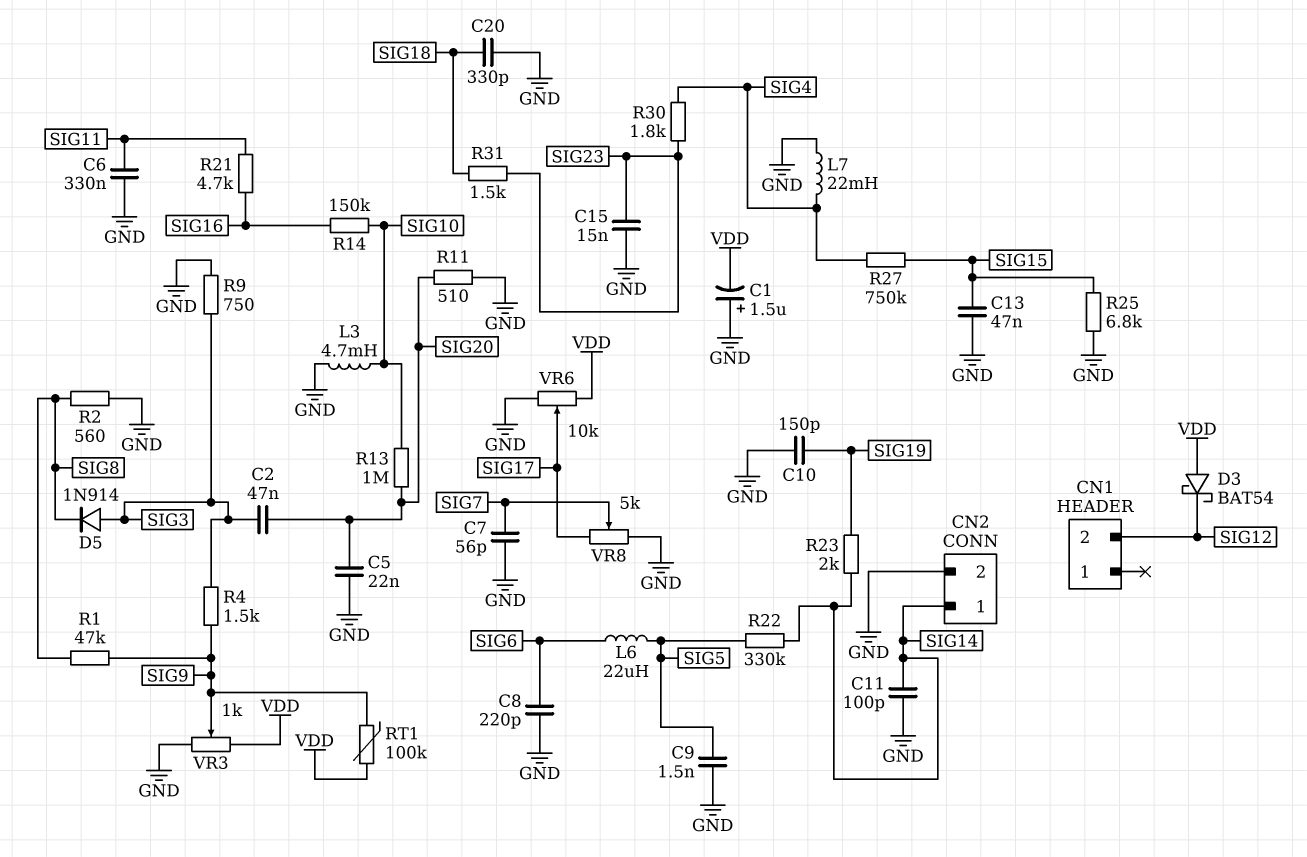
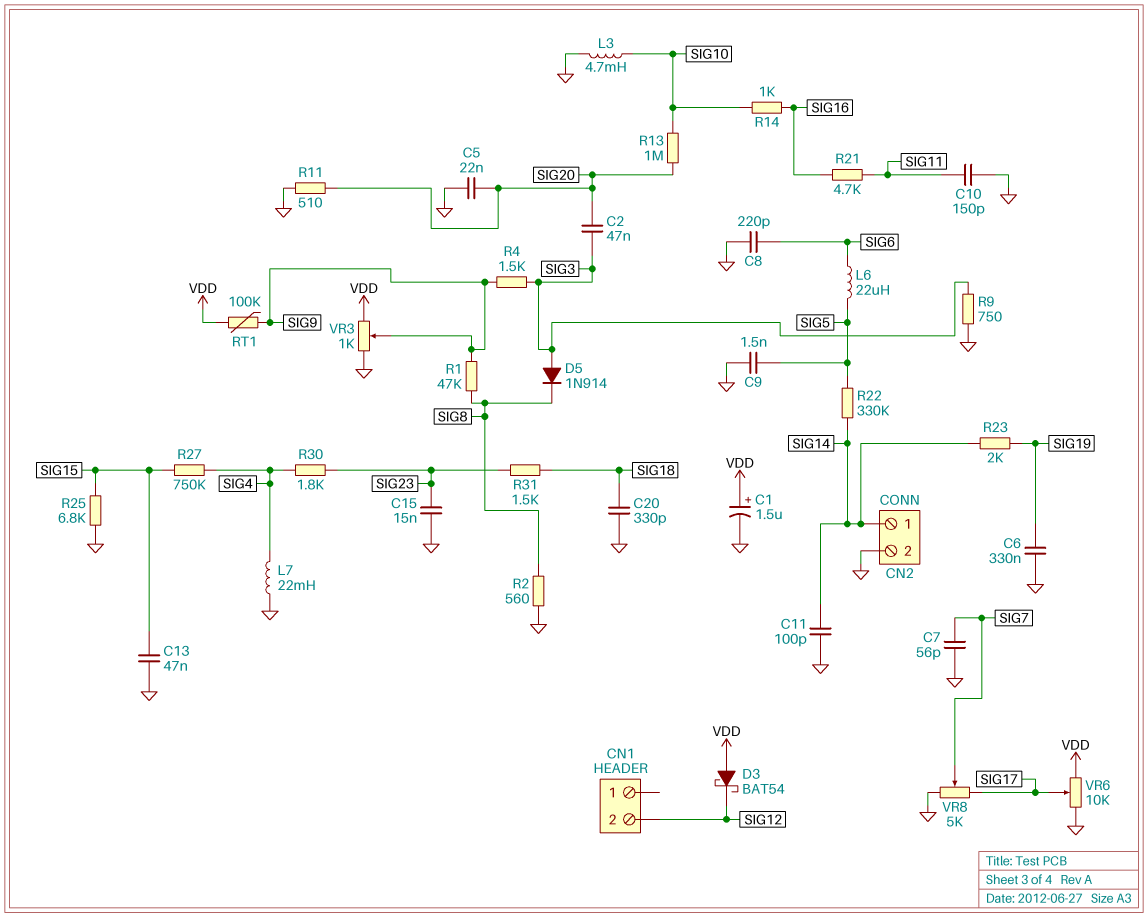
C1: 1.5uF (plus GND, minus VDD) -> 1.5uF (plus VDD, minus GND)
C6: 330nF (GND, SIG11) -> 330nF (GND, SIG19)
C10: 150pF (GND, SIG19) -> 150pF (GND, SIG11)
R14: 150k (SIG10, SIG16) -> 1k (SIG10, SIG16)

